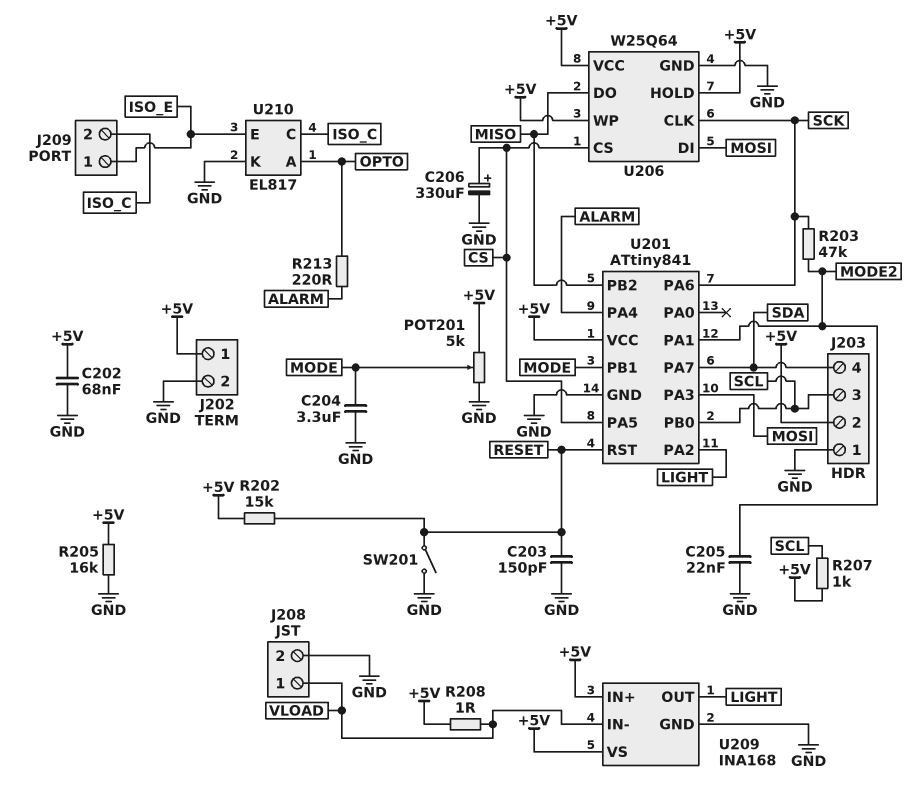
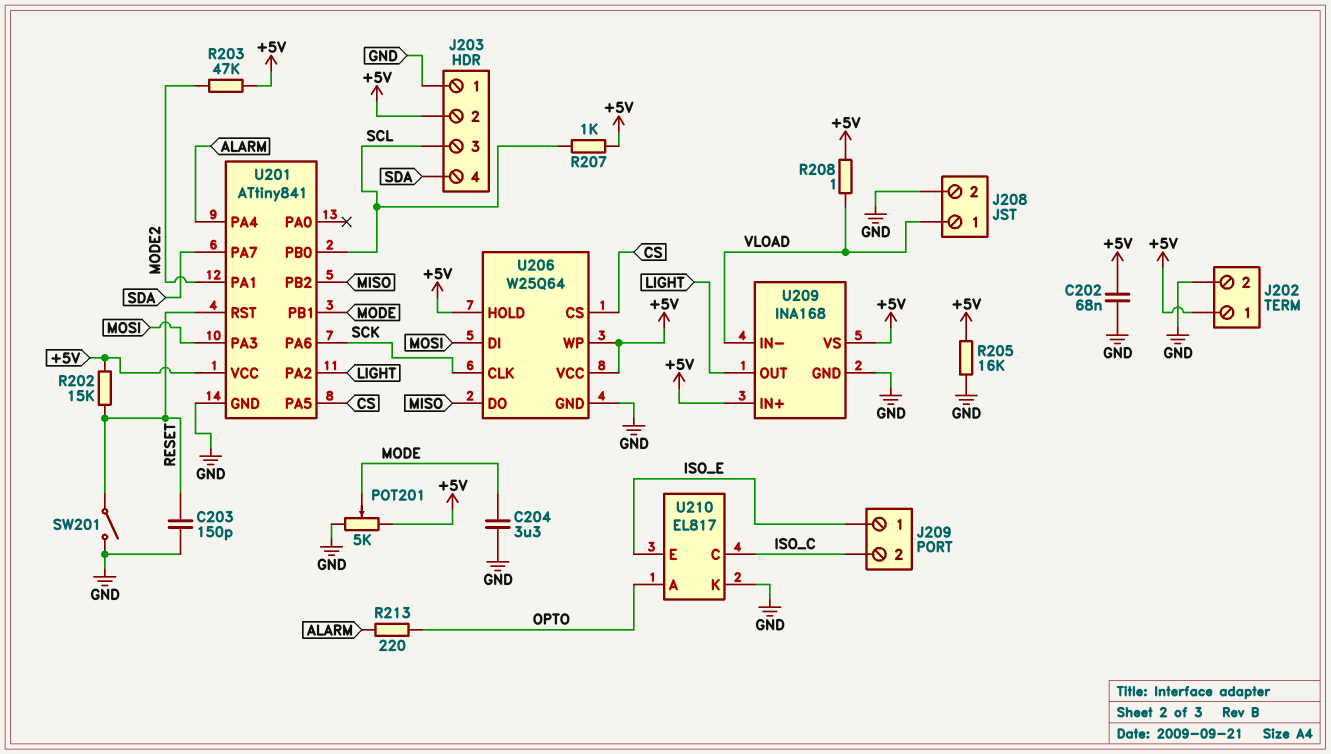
C205: 22nF (GND, MODE2) -> none
C206: 330uF (plus CS, minus GND) -> none
R203: 47k (MODE2, SCK) -> 47k (+5V, MODE2)

